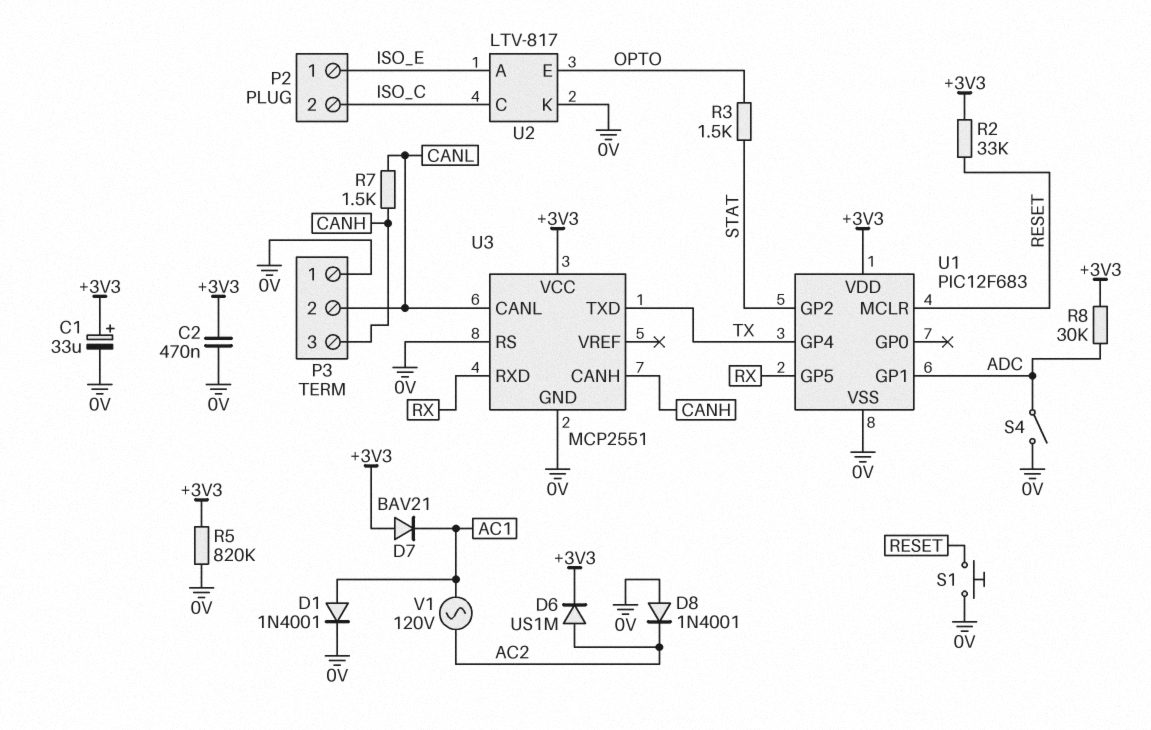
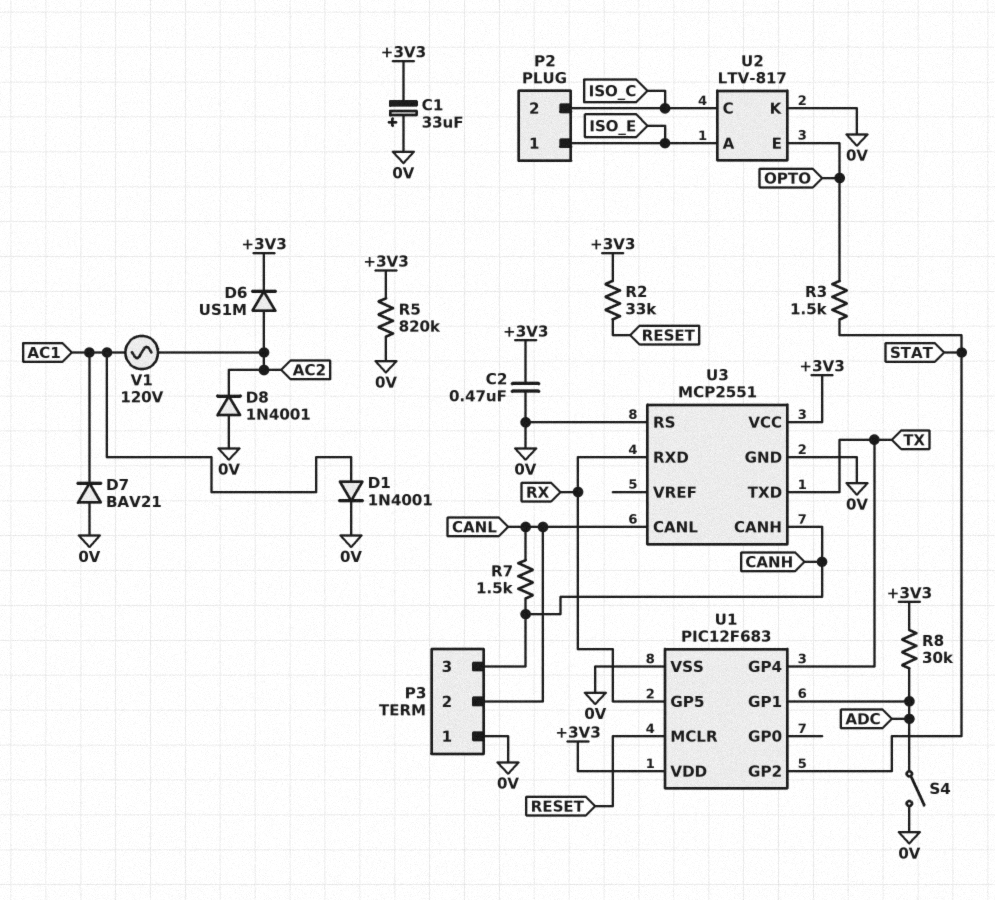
C1: 33uF (plus +3V3, minus 0V) -> 33uF (plus 0V, minus +3V3)
D7: diode BAV21 (A +3V3, K AC1) -> diode BAV21 (A 0V, K AC1)
S1: button (0V, RESET) -> none

